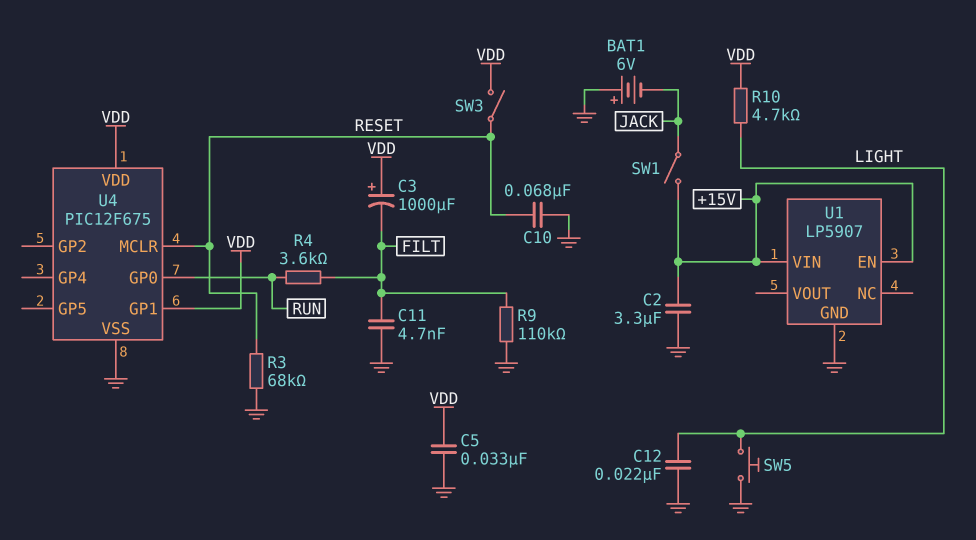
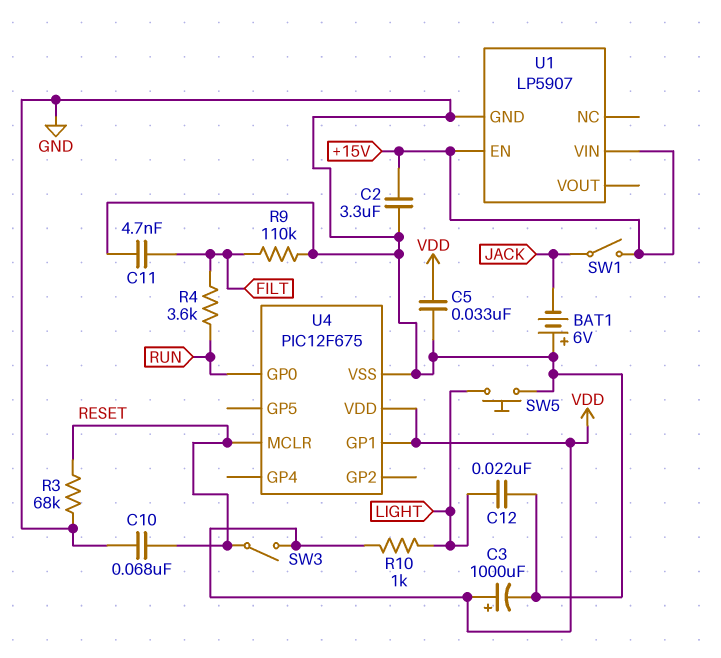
C3: 1000uF (plus VDD, minus FILT) -> 1000uF (plus VDD, minus GND)
R10: 4.7k (LIGHT, VDD) -> 1k (LIGHT, VDD)

